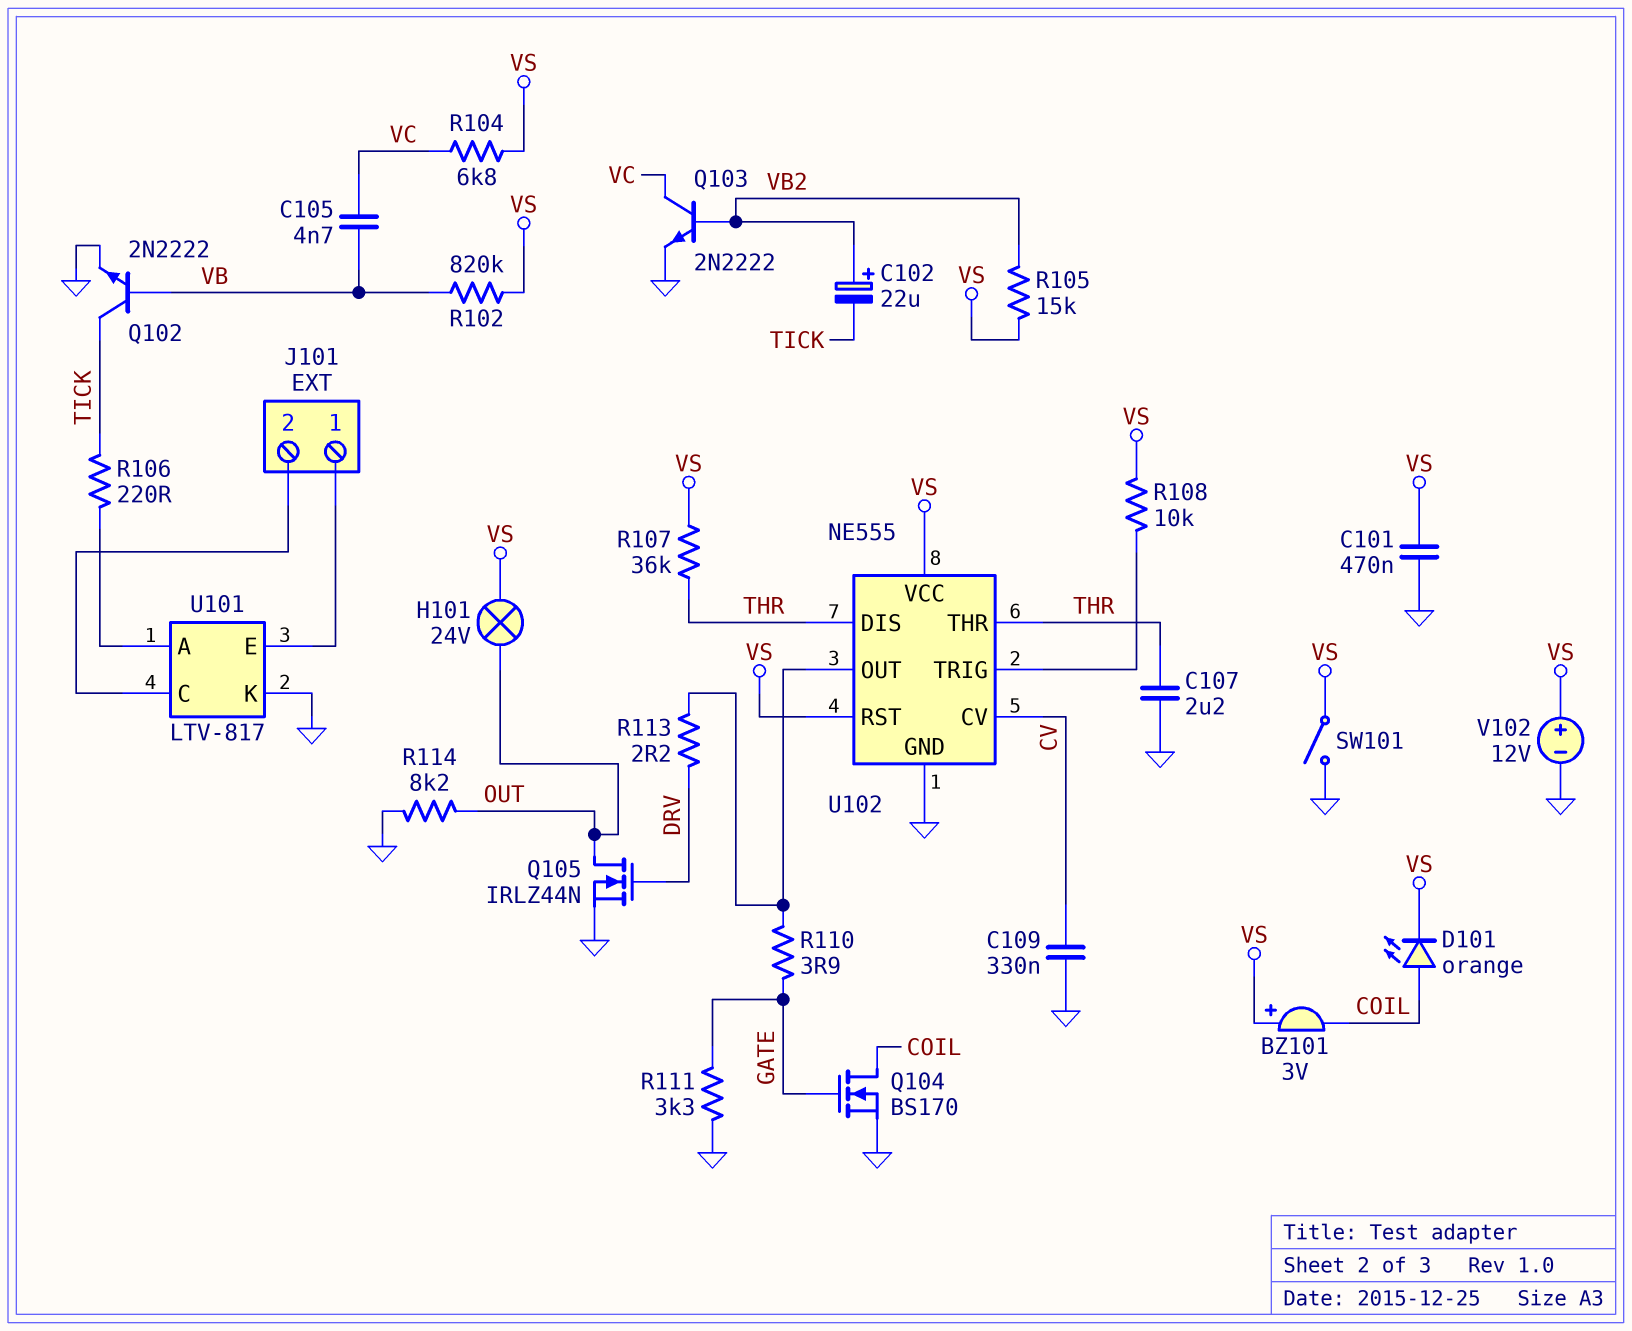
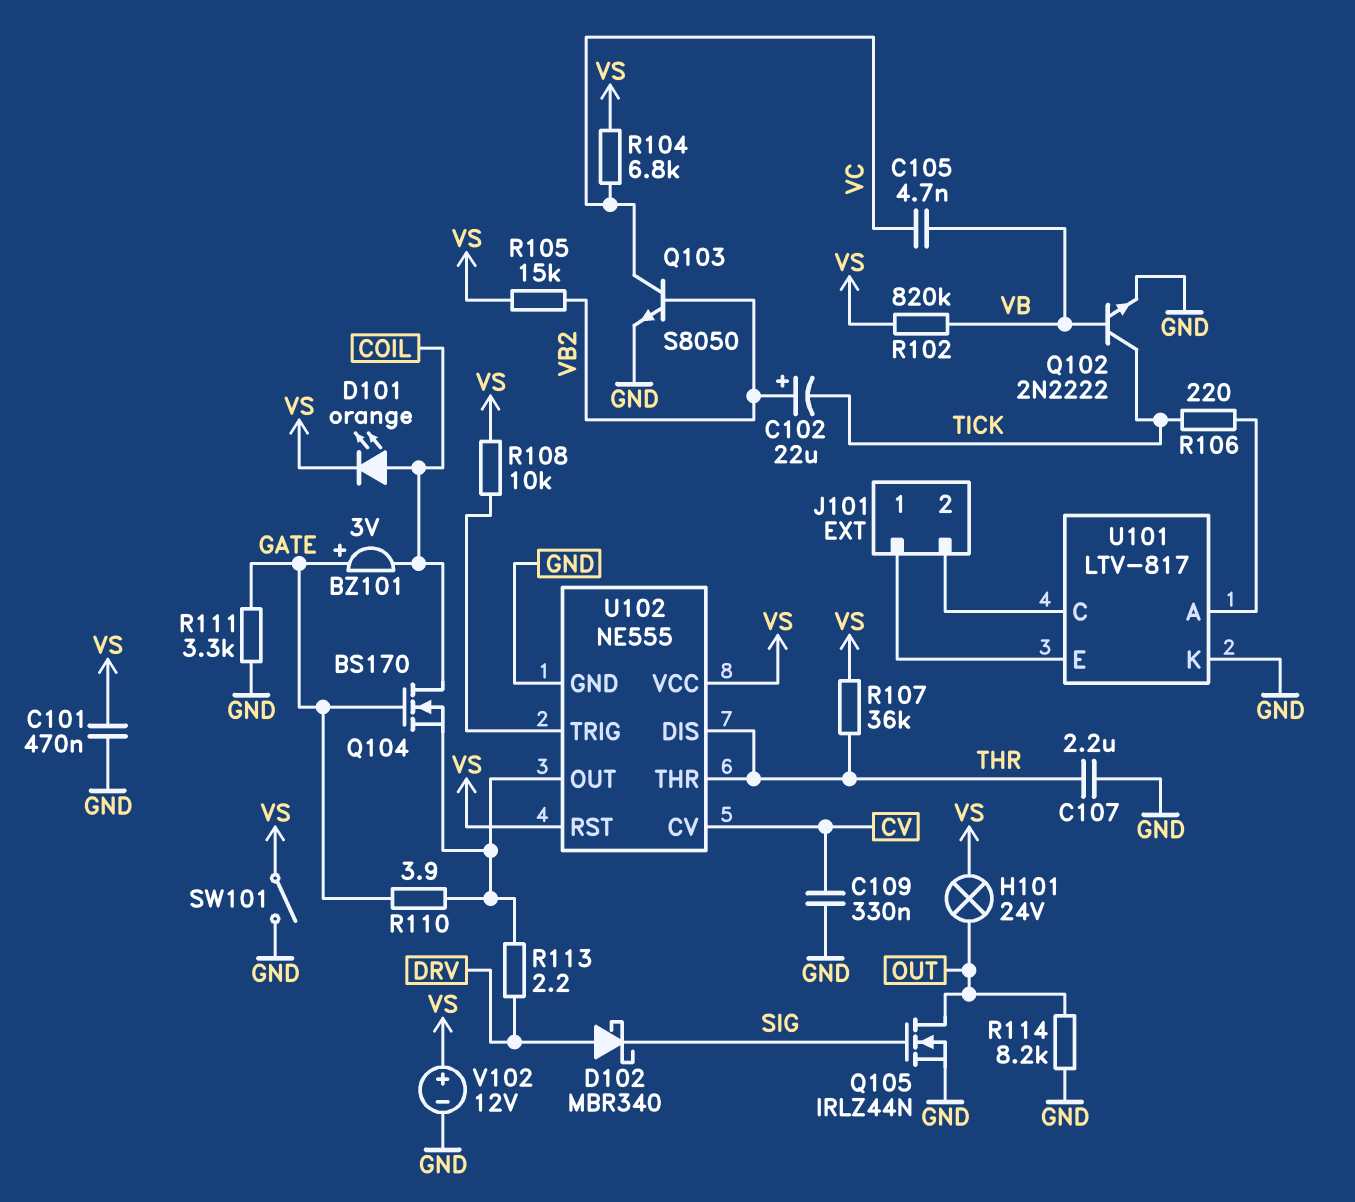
BZ101: buzzer 3V (plus VS, minus COIL) -> buzzer 3V (plus GATE, minus COIL)
D102: none -> schottky MBR340 (A DRV, K SIG)
Q103: NPN 2N2222 (B VB2, C VC, E GND) -> NPN S8050 (B VB2, C VC, E GND)
Q104: NMOS BS170 (G GATE, D COIL, S GND) -> NMOS BS170 (G GATE, D COIL, S U102/OUT)
Q105: NMOS IRLZ44N (G DRV, D OUT, S GND) -> NMOS IRLZ44N (G SIG, D OUT, S GND)

